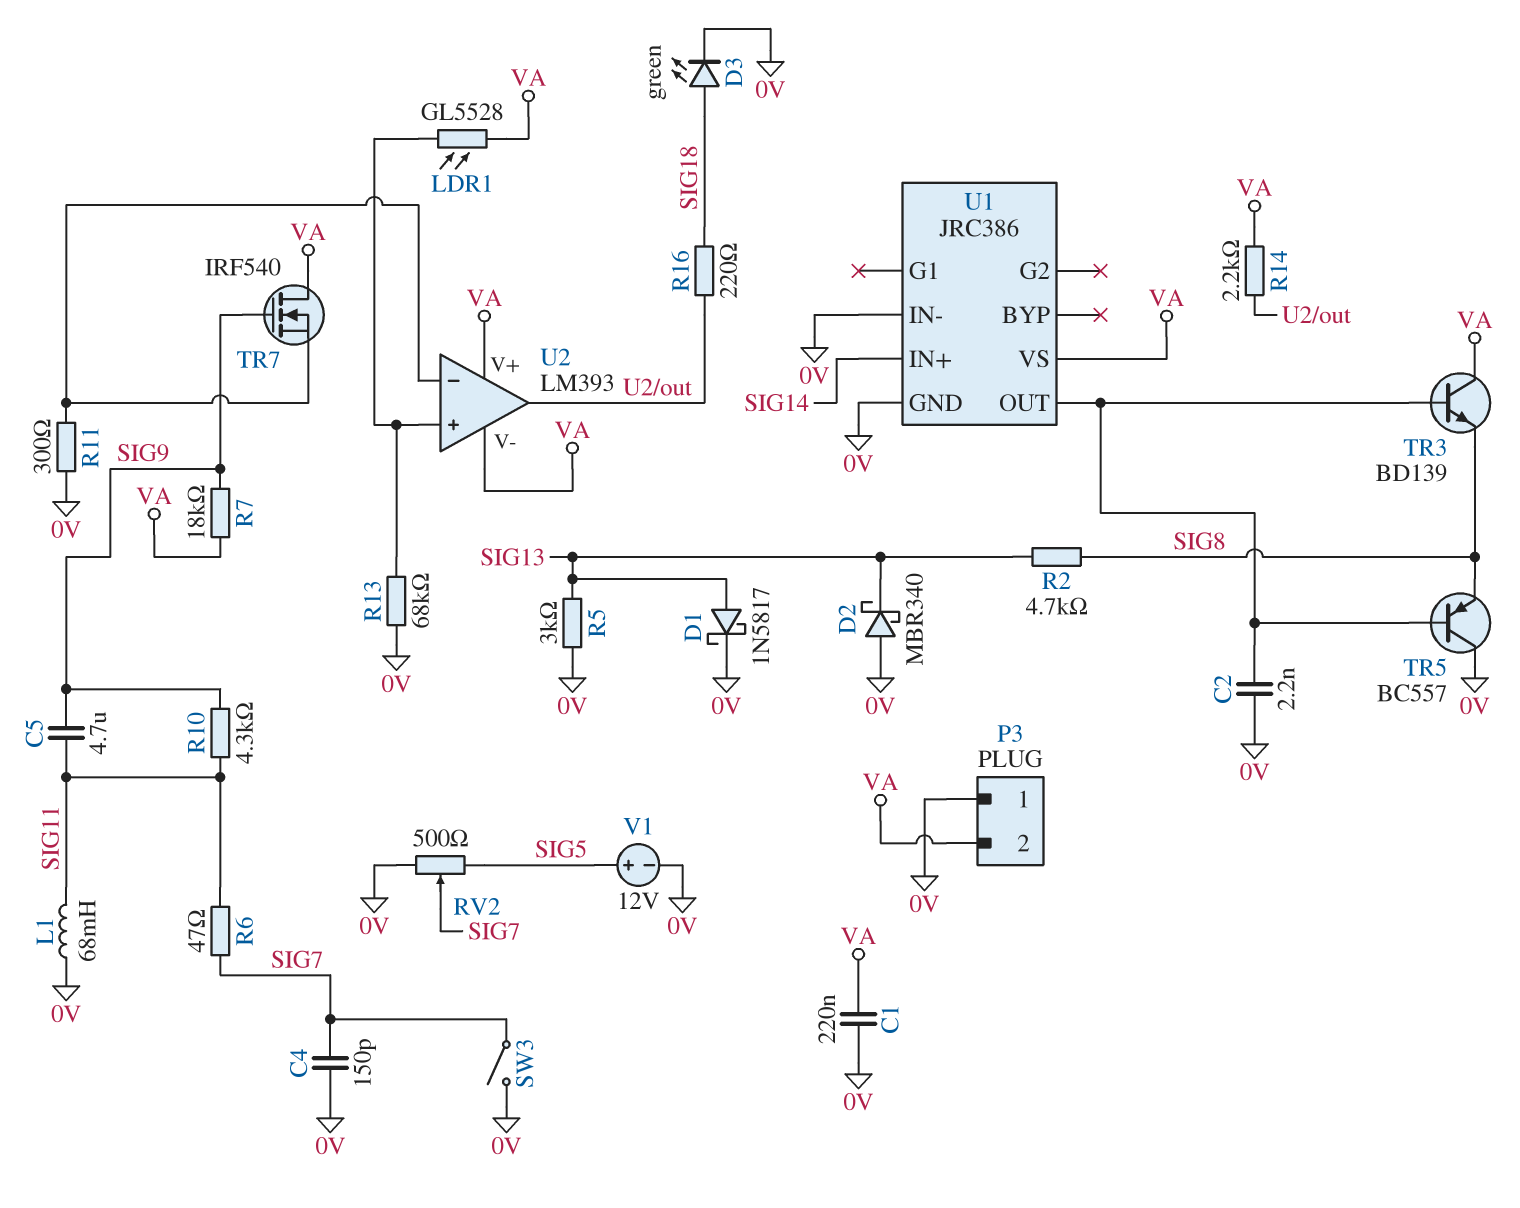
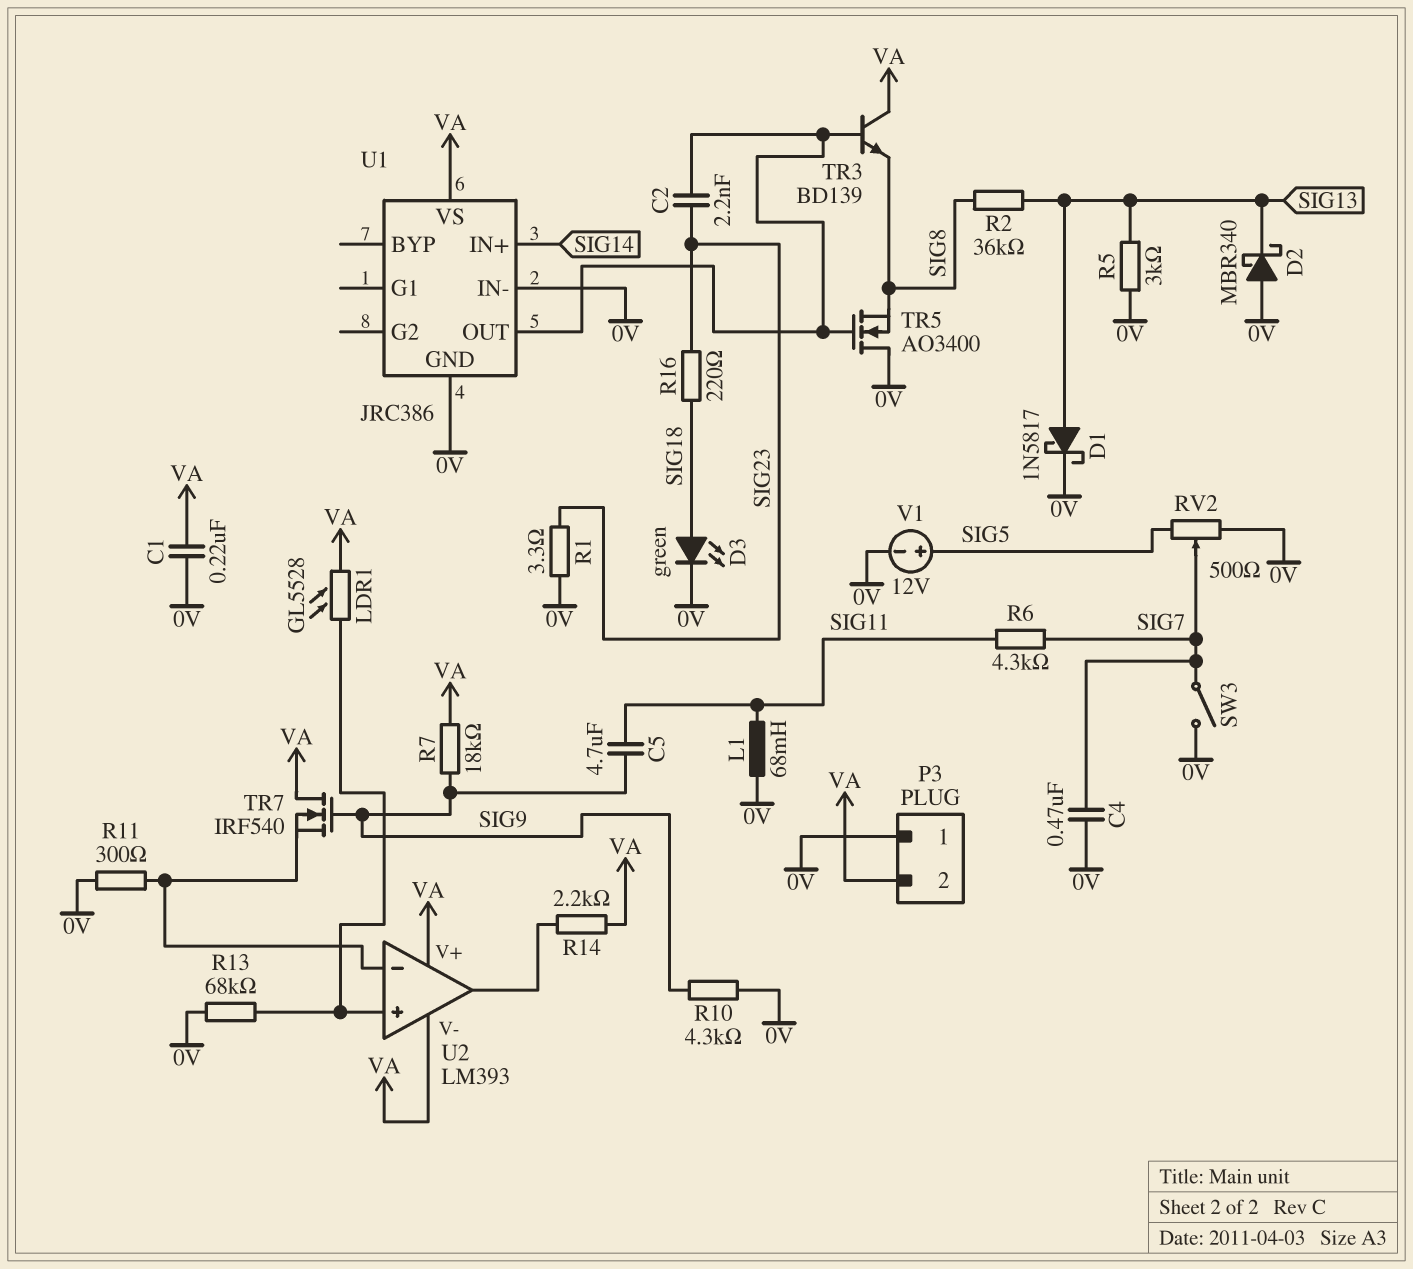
C2: 2.2nF (0V, U1/OUT) -> 2.2nF (SIG23, U1/OUT)
C4: 150pF (0V, SIG7) -> 470nF (0V, SIG7)
R1: none -> 3.3 (0V, SIG23)
R2: 4.7k (SIG8, SIG13) -> 36k (SIG8, SIG13)
R6: 47 (SIG7, SIG11) -> 4.3k (SIG7, SIG11)
R10: 4.3k (SIG9, SIG11) -> 4.3k (0V, SIG9)
R16: 220 (SIG18, U2/out) -> 220 (SIG18, SIG23)
TR5: PNP BC557 (B U1/OUT, C 0V, E SIG8) -> NMOS AO3400 (G U1/OUT, D 0V, S SIG8)

